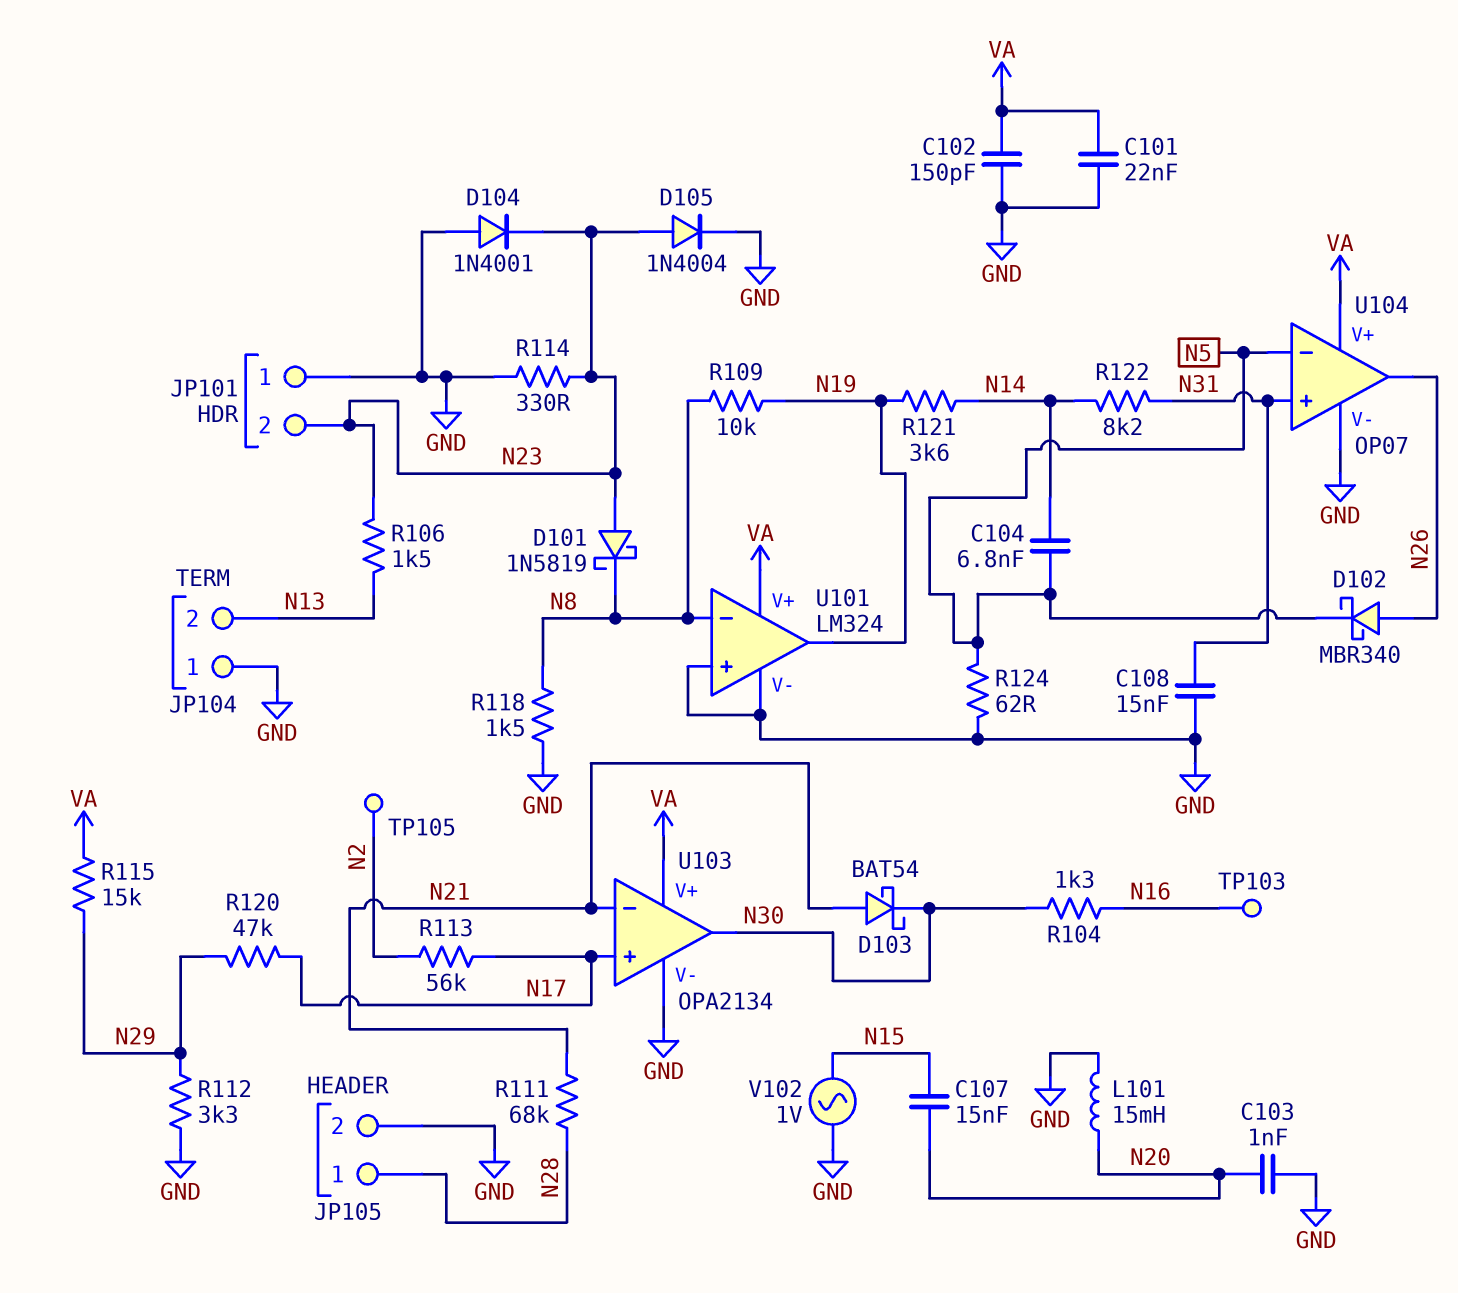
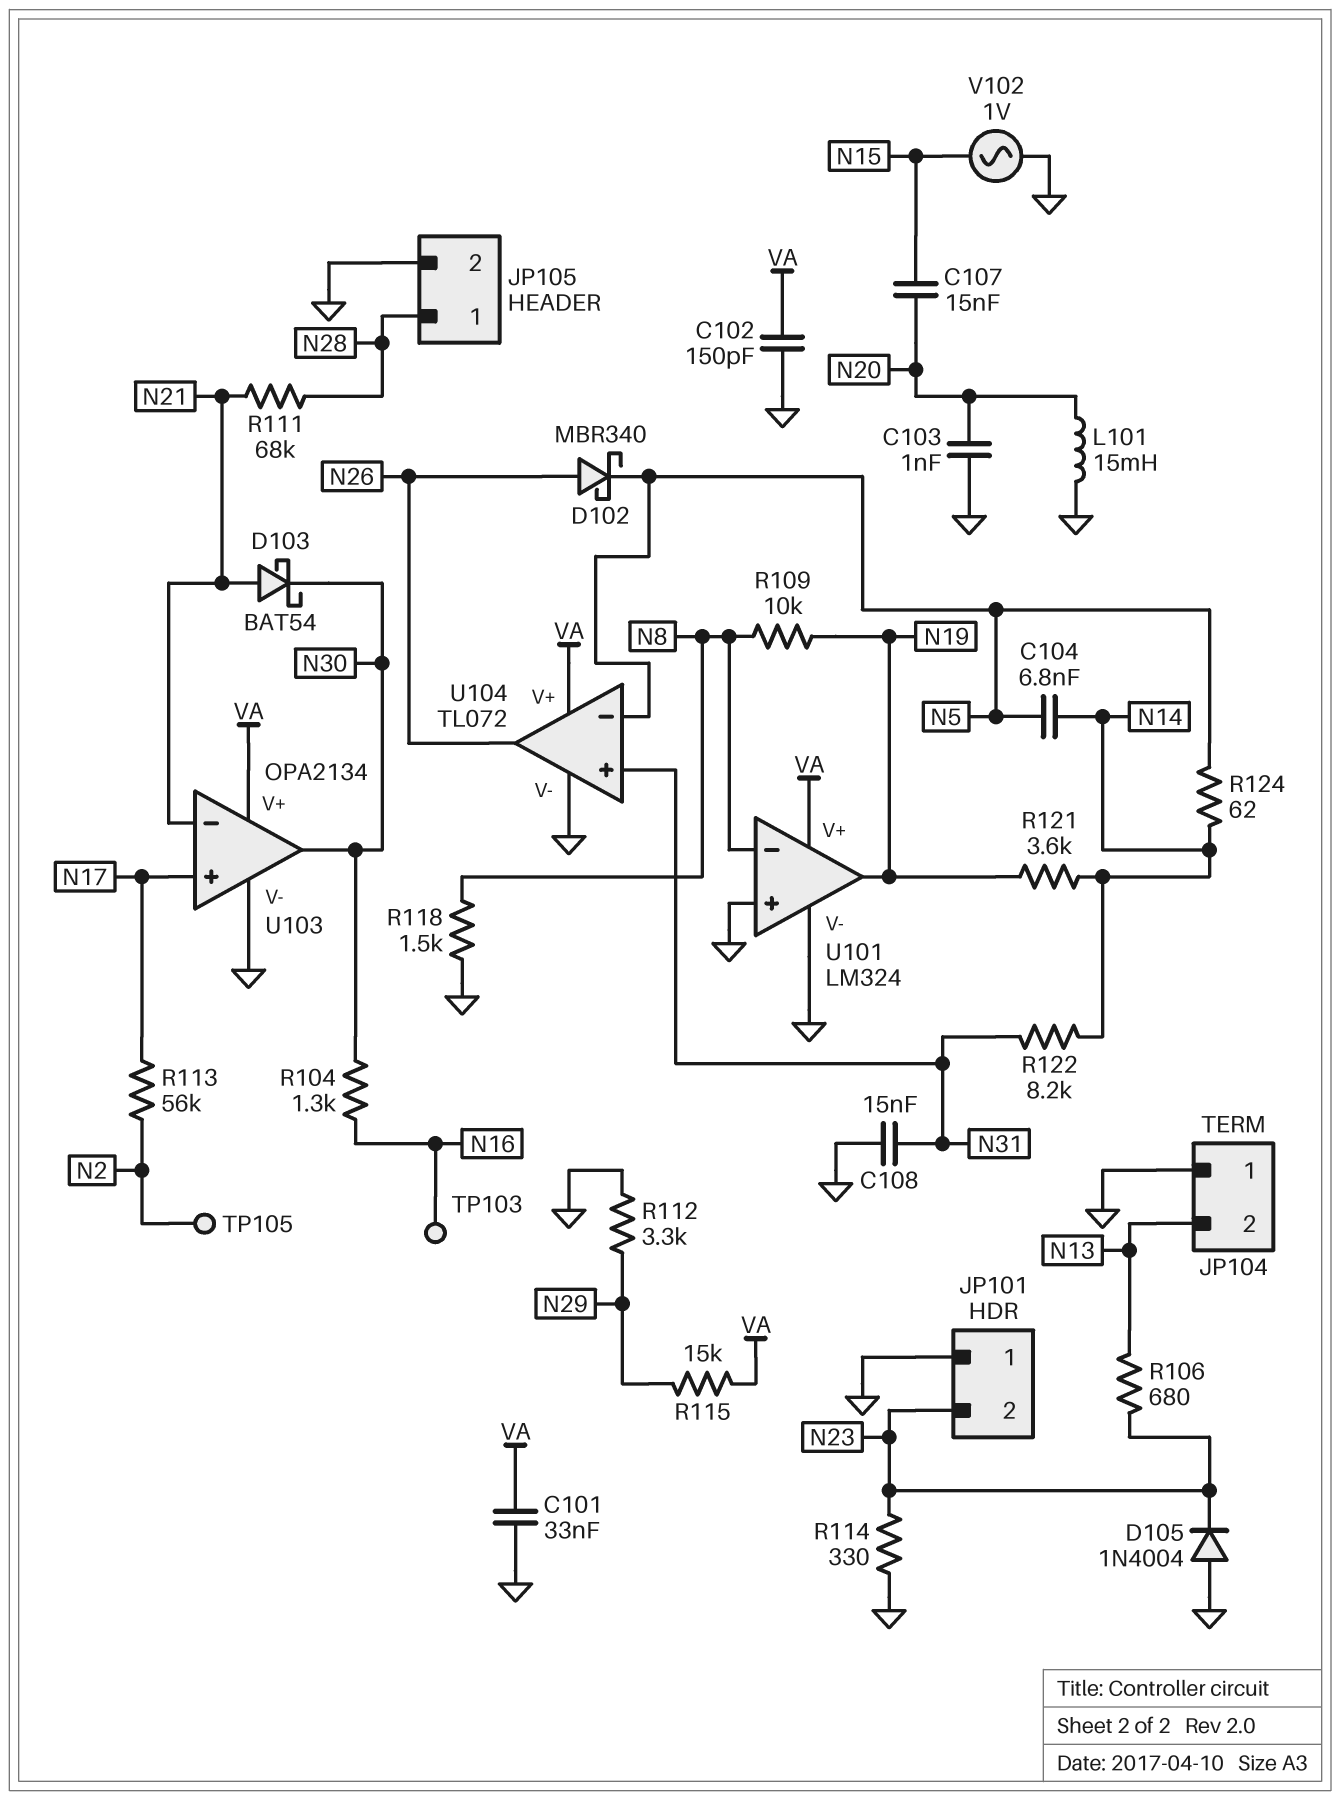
C101: 22nF (GND, VA) -> 33nF (GND, VA)
D101: schottky 1N5819 (A N23, K N8) -> none
D104: diode 1N4001 (A GND, K N23) -> none
D105: diode 1N4004 (A N23, K GND) -> diode 1N4004 (A GND, K N23)
R106: 1.5k (N13, N23) -> 680 (N13, N23)
R120: 47k (N17, N29) -> none
R124: 62 (GND, N5) -> 62 (N5, N14)
U104: OP07 -> TL072

